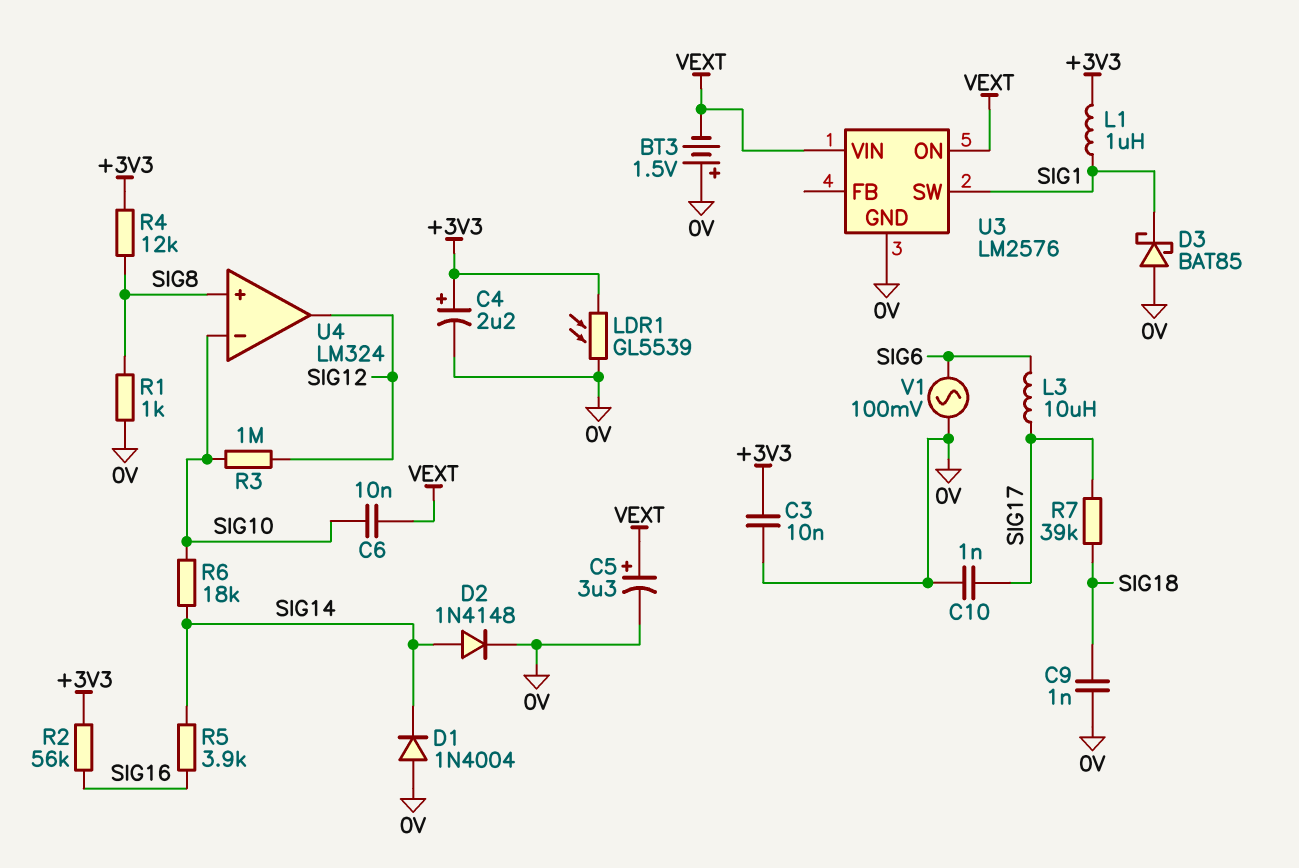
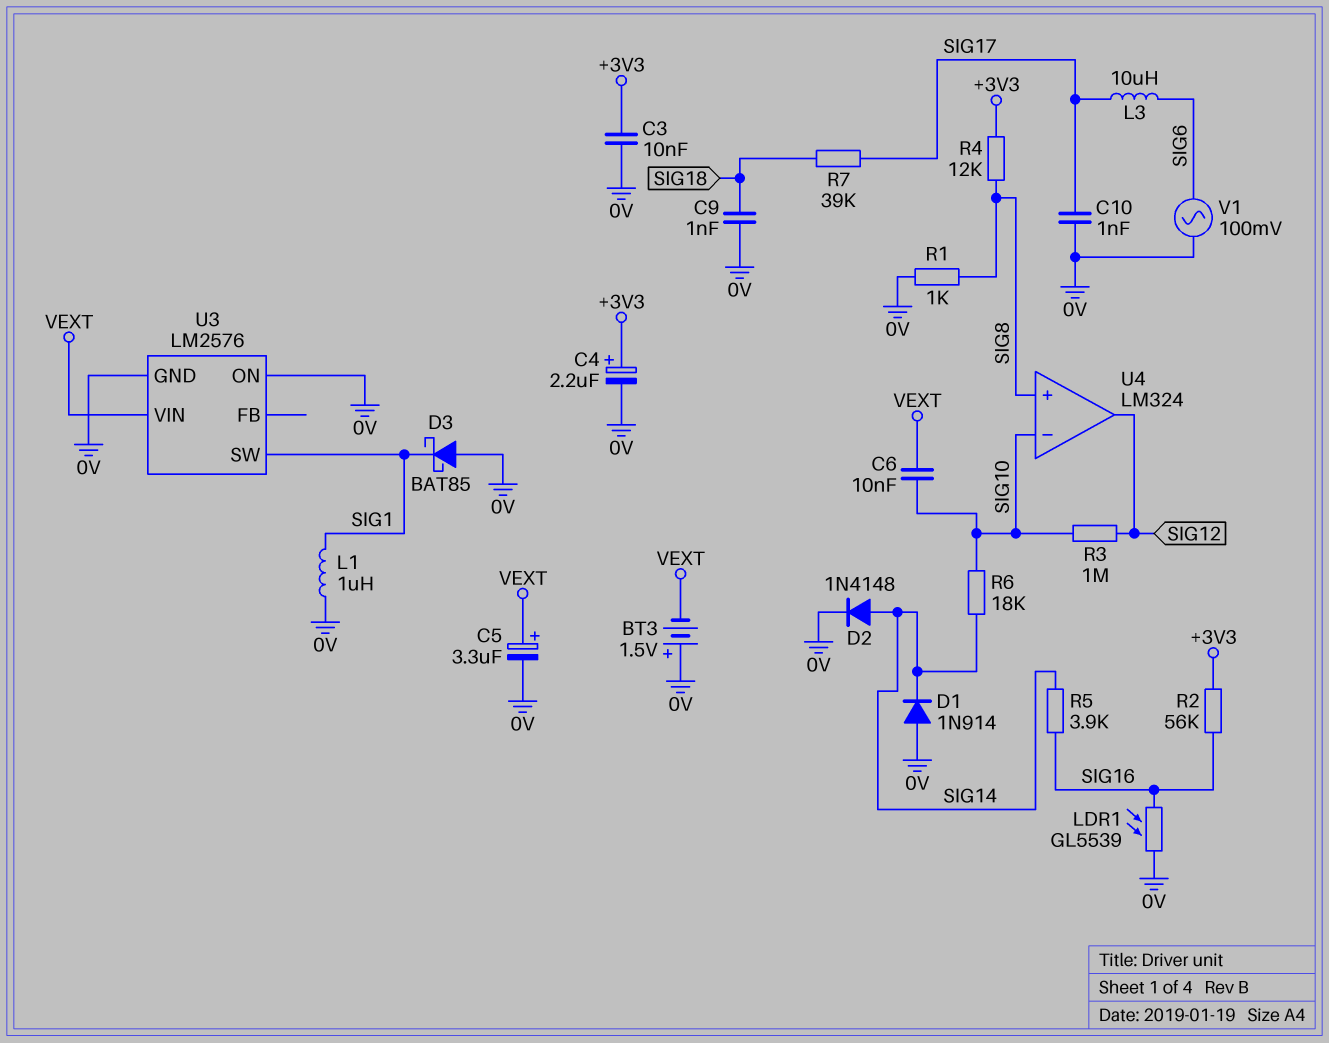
D1: diode 1N4004 (A 0V, K SIG14) -> diode 1N914 (A 0V, K SIG14)
L1: 1uH (+3V3, SIG1) -> 1uH (0V, SIG1)
LDR1: GL5539 (+3V3, 0V) -> GL5539 (0V, SIG16)
U3 pin ON: VEXT -> 0V

